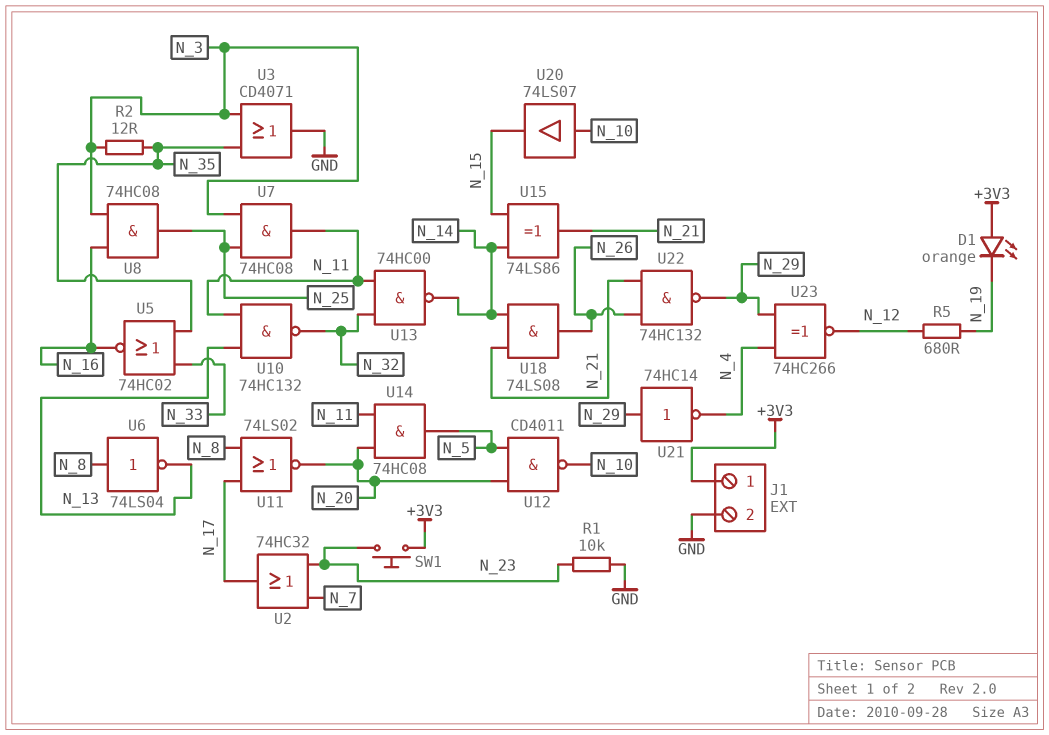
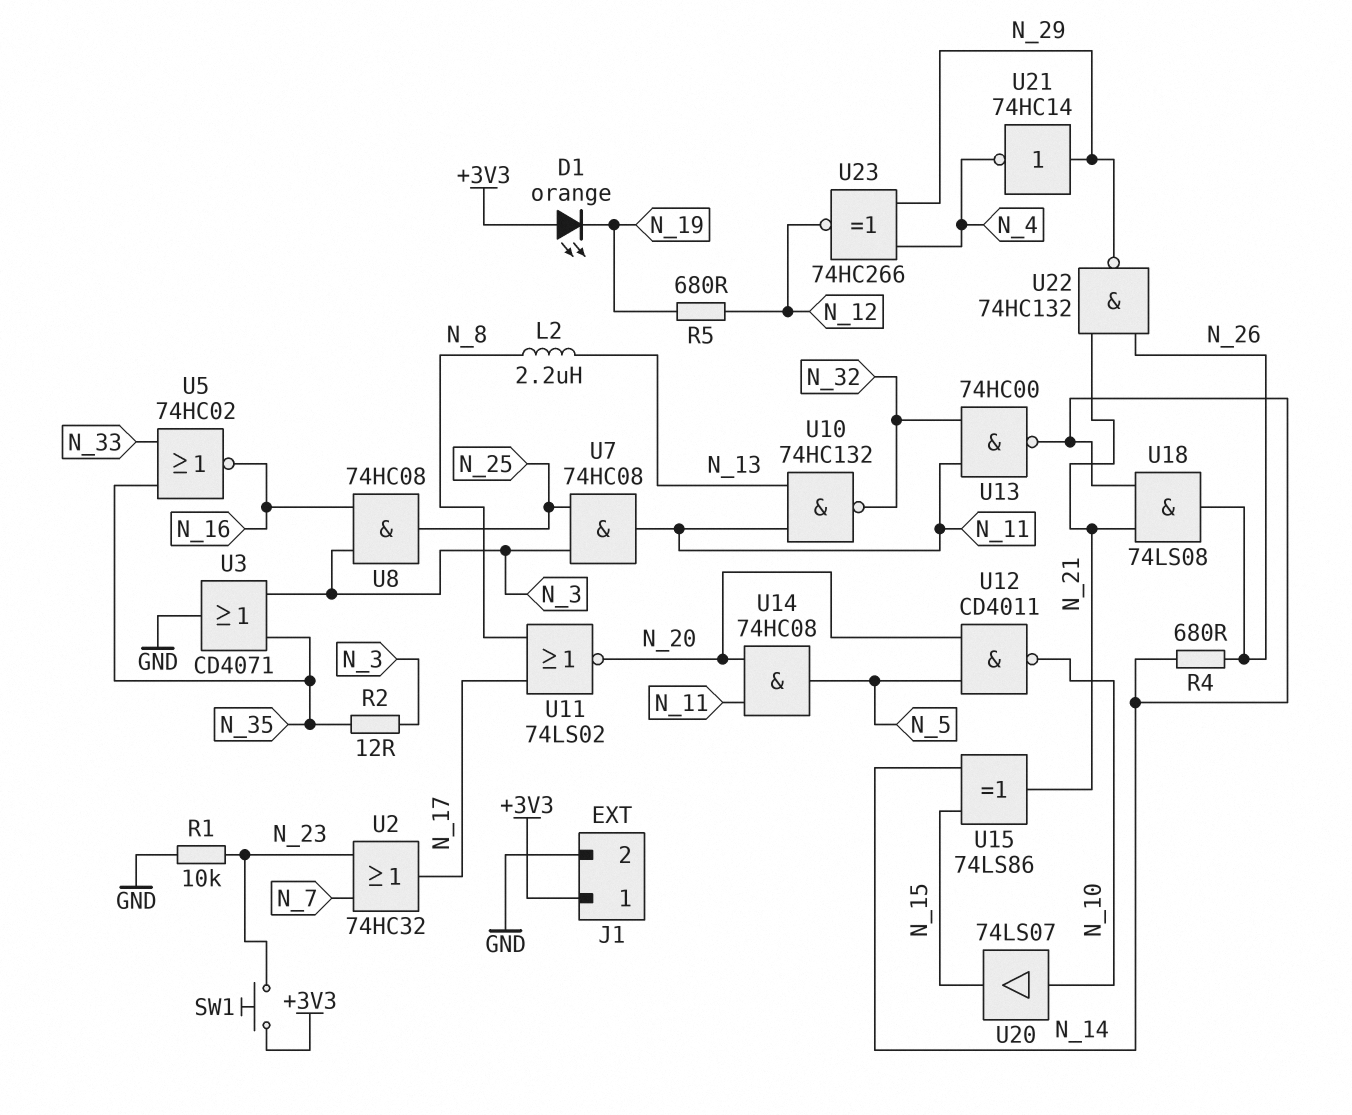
L2: none -> 2.2uH (N_8, N_13)
R4: none -> 680 (N_14, N_26)
U6: NOT 74LS04 (in N_8, out N_13) -> none

